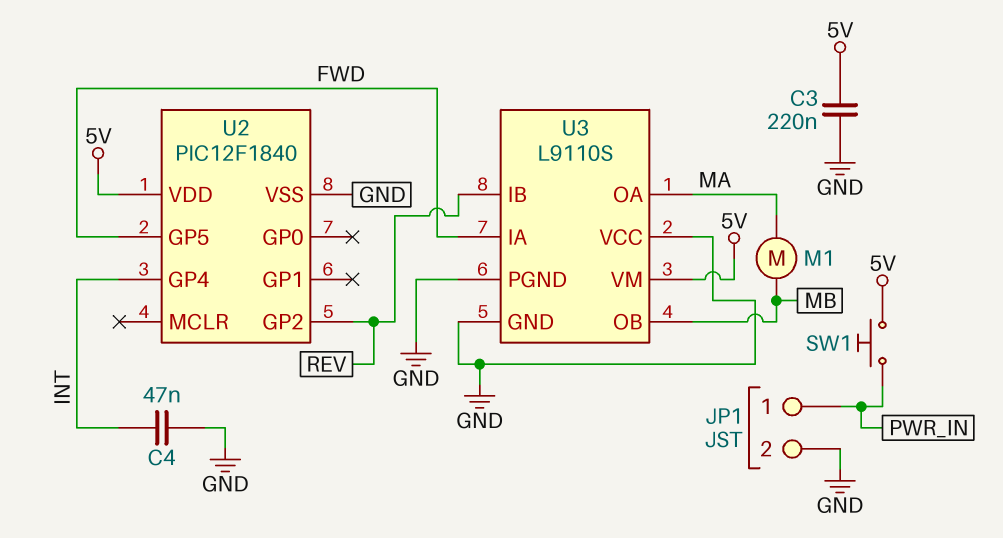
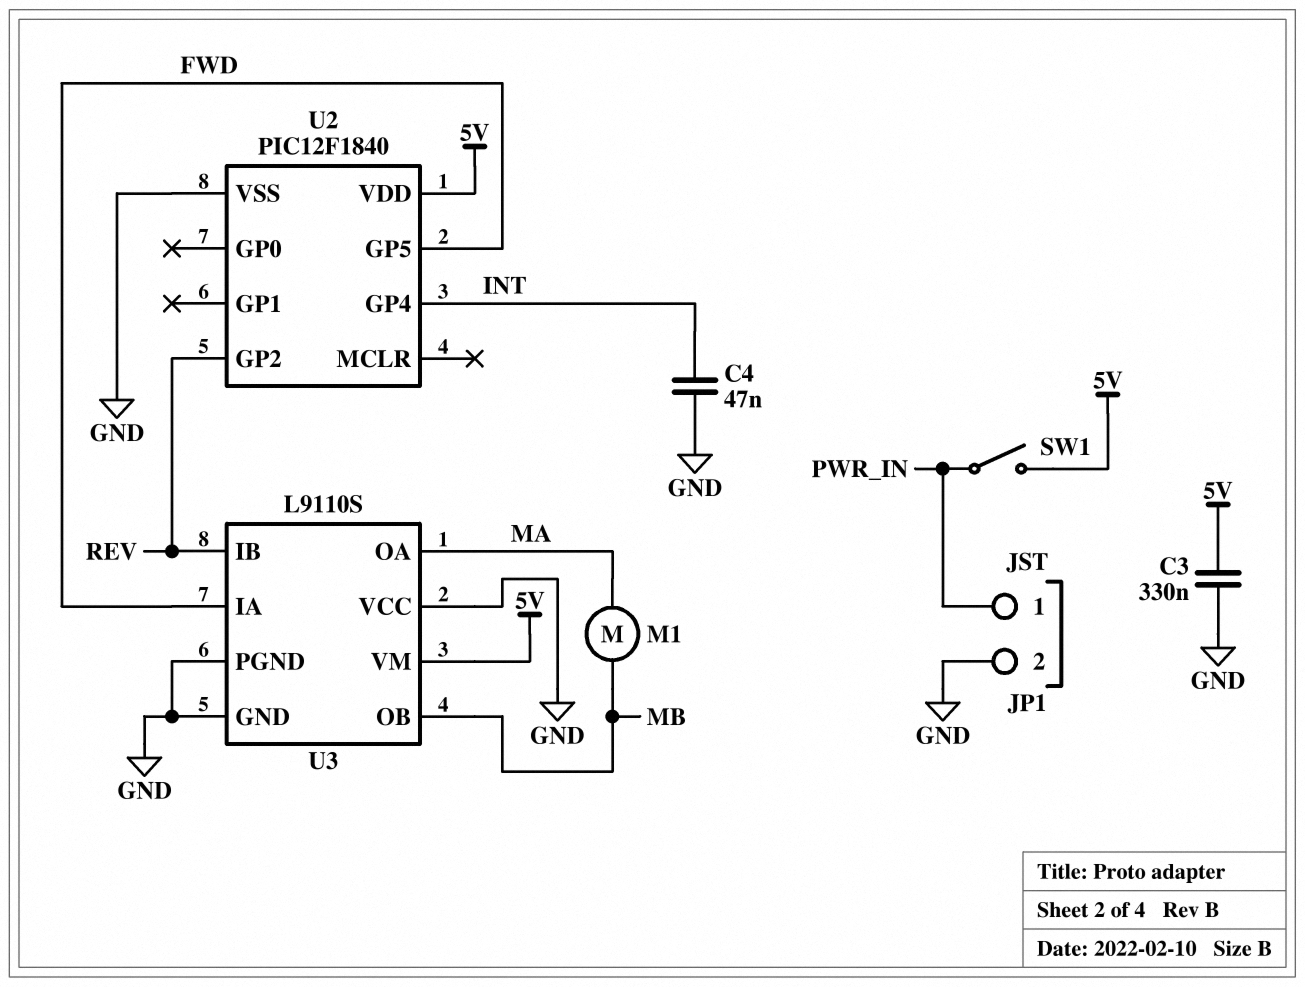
C3: 220nF (5V, GND) -> 330nF (5V, GND)
SW1: button (5V, PWR_IN) -> switch (5V, PWR_IN)

